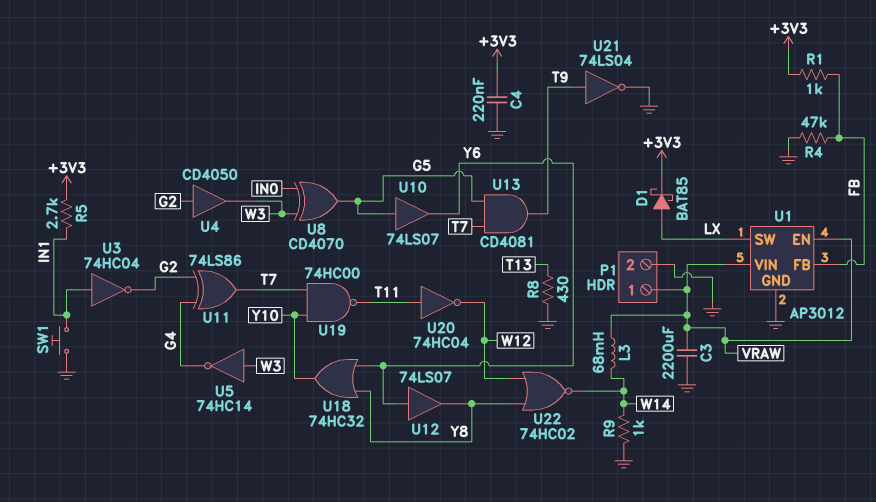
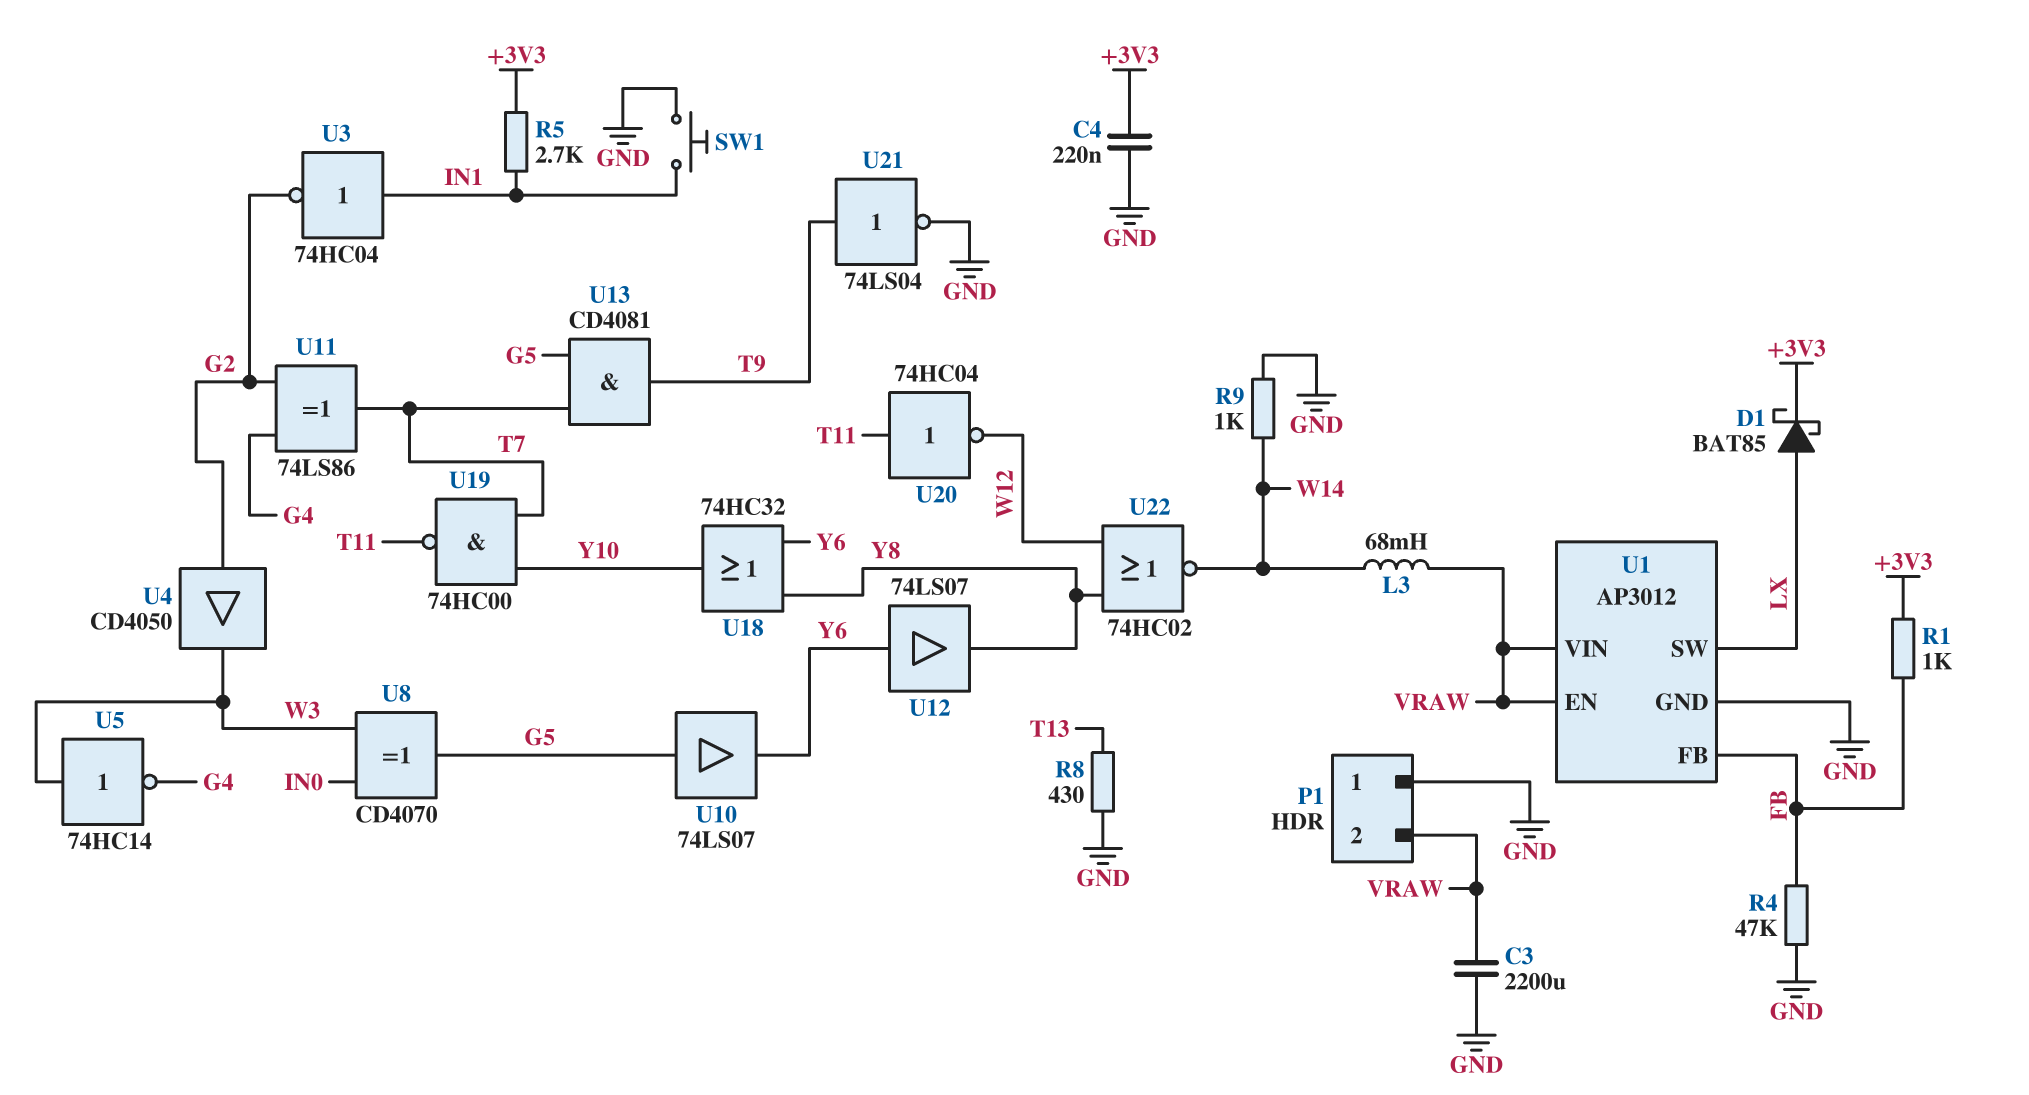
P1 pin 1: VRAW -> GND
P1 pin 2: GND -> VRAW

